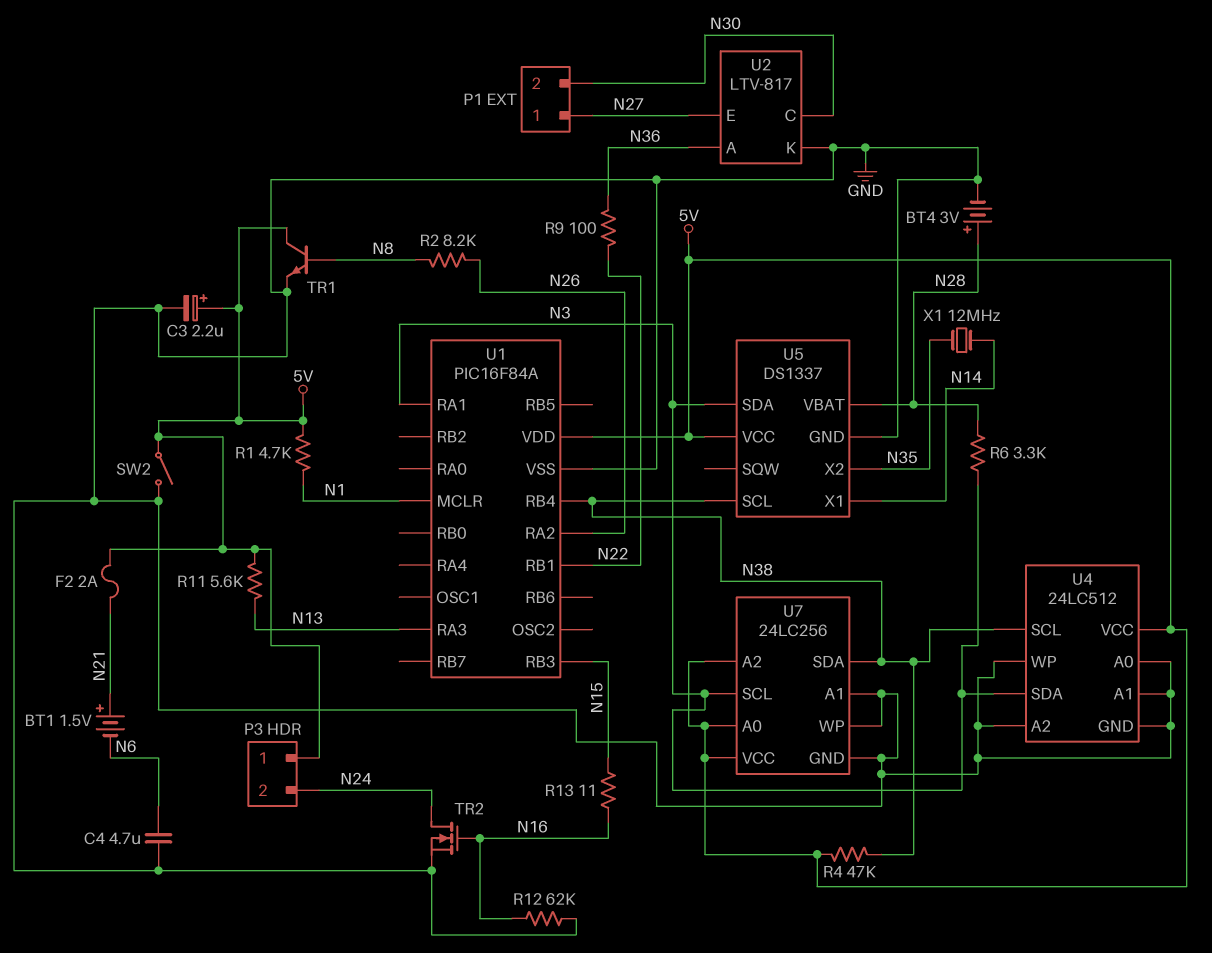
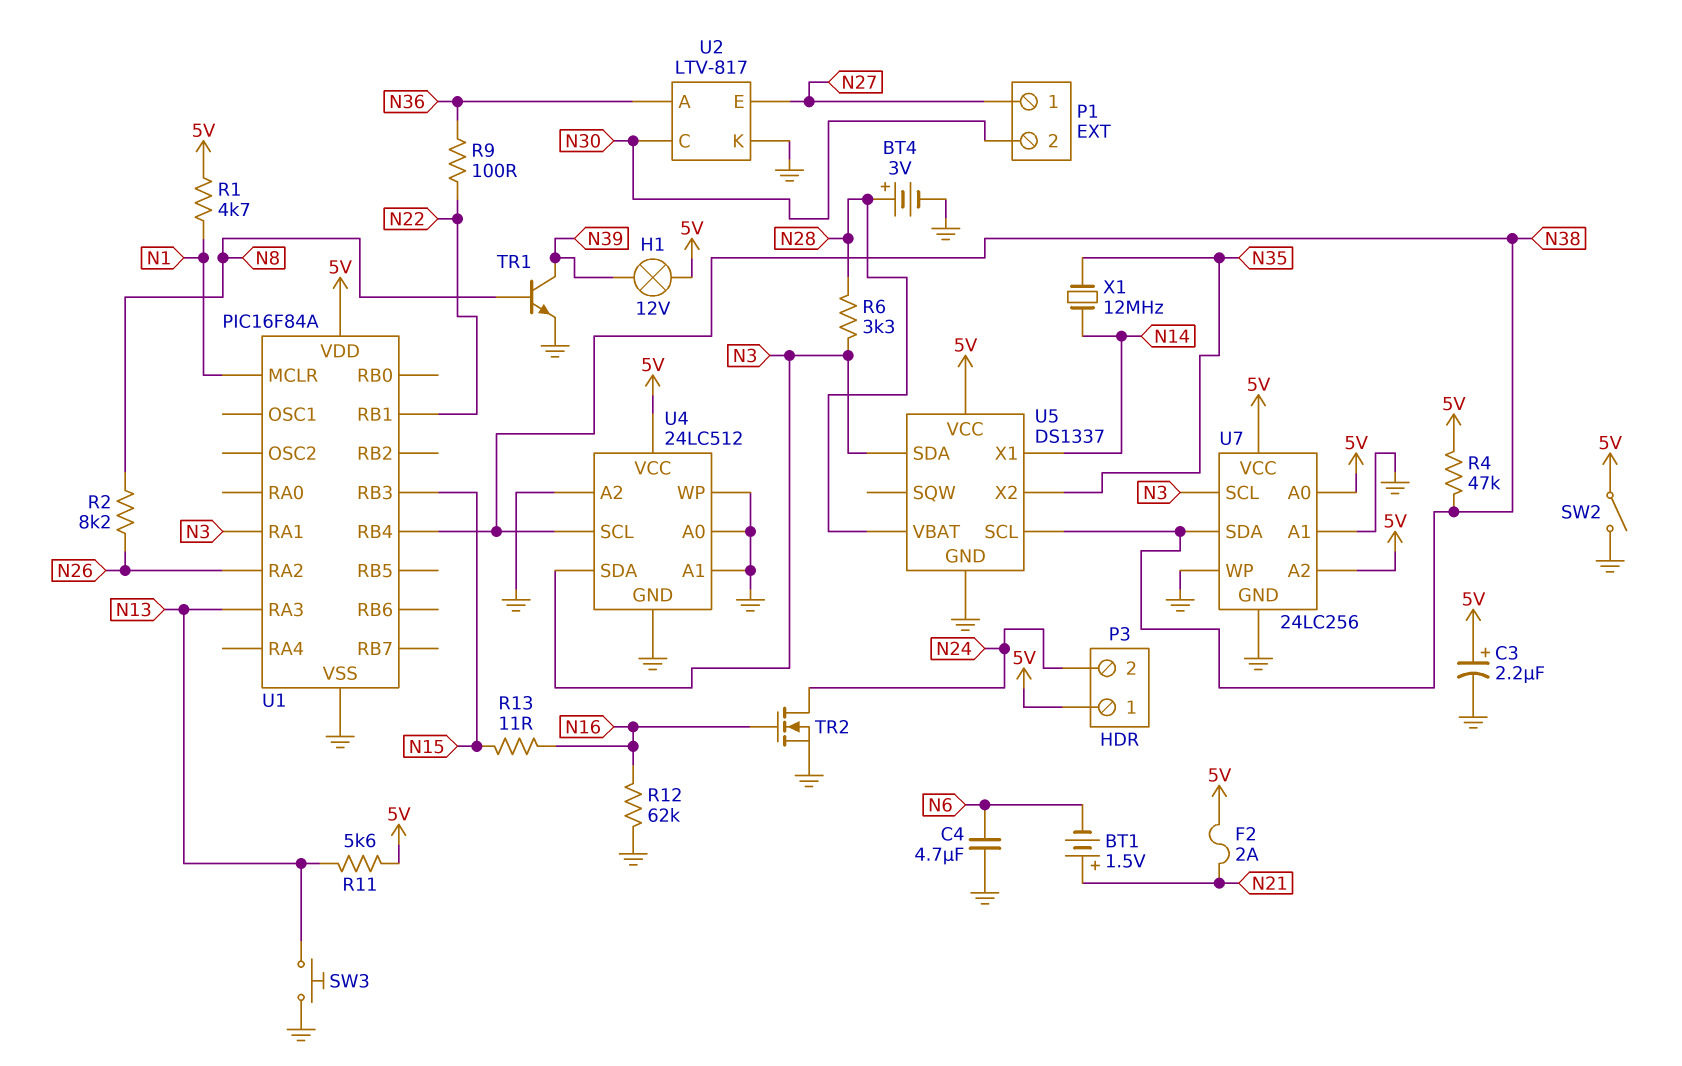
H1: none -> lamp 12V (5V, N39)
SW3: none -> button (GND, N13)
TR1: NPN (B N8, C 5V, E GND) -> NPN (B N8, C N39, E GND)

